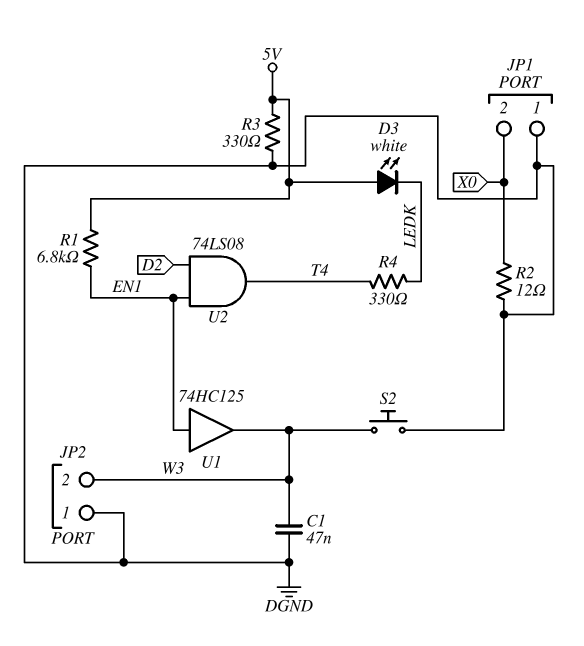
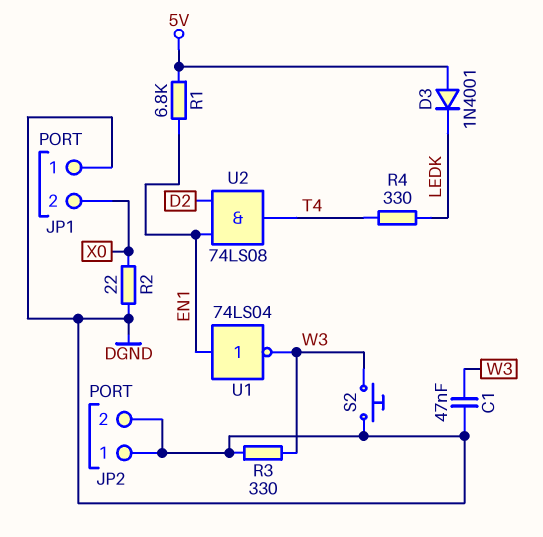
D3: LED white (A 5V, K LEDK) -> diode 1N4001 (A 5V, K LEDK)
JP2 pin 2: W3 -> DGND
R2: 12 (DGND, X0) -> 22 (DGND, X0)
R3: 330 (5V, DGND) -> 330 (DGND, W3)
U1: buffer 74HC125 (in EN1, out W3) -> NOT 74LS04 (in EN1, out W3)

